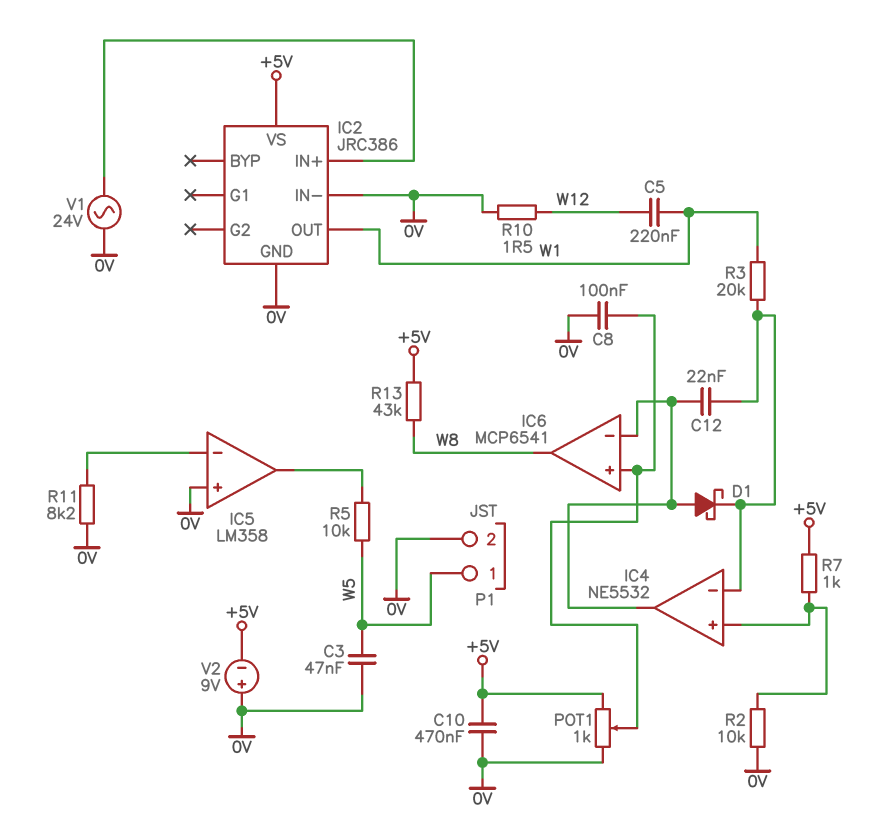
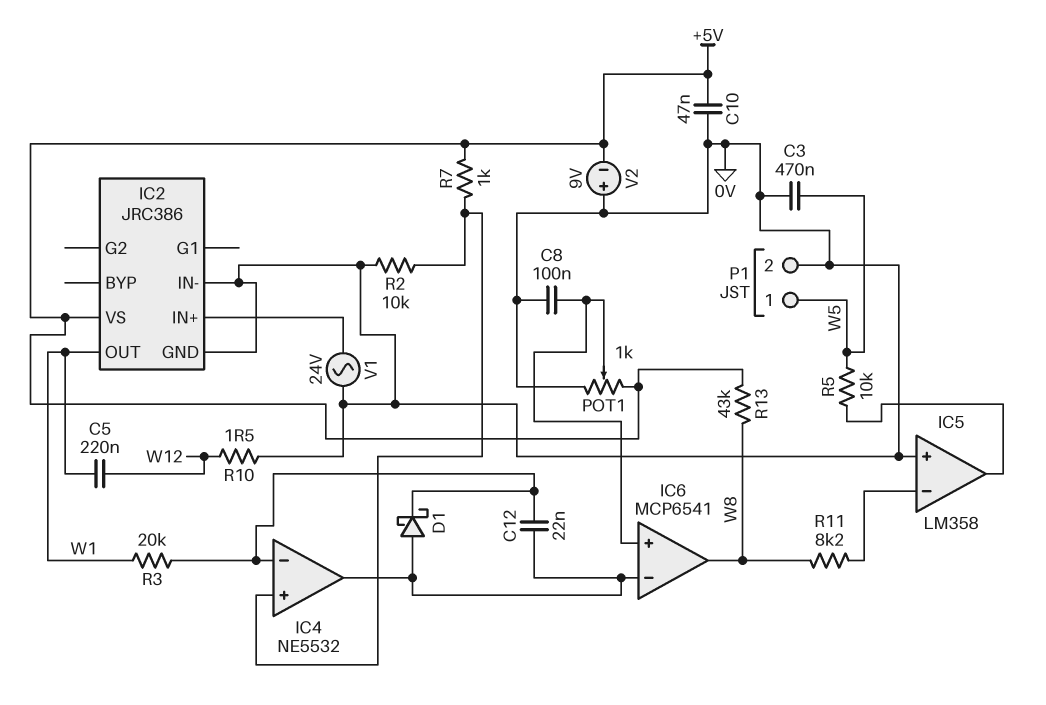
C3: 47nF (0V, W5) -> 470nF (0V, W5)
C10: 470nF (+5V, 0V) -> 47nF (+5V, 0V)
R11: 8.2k (0V, IC5/in-) -> 8.2k (IC5/in-, W8)

